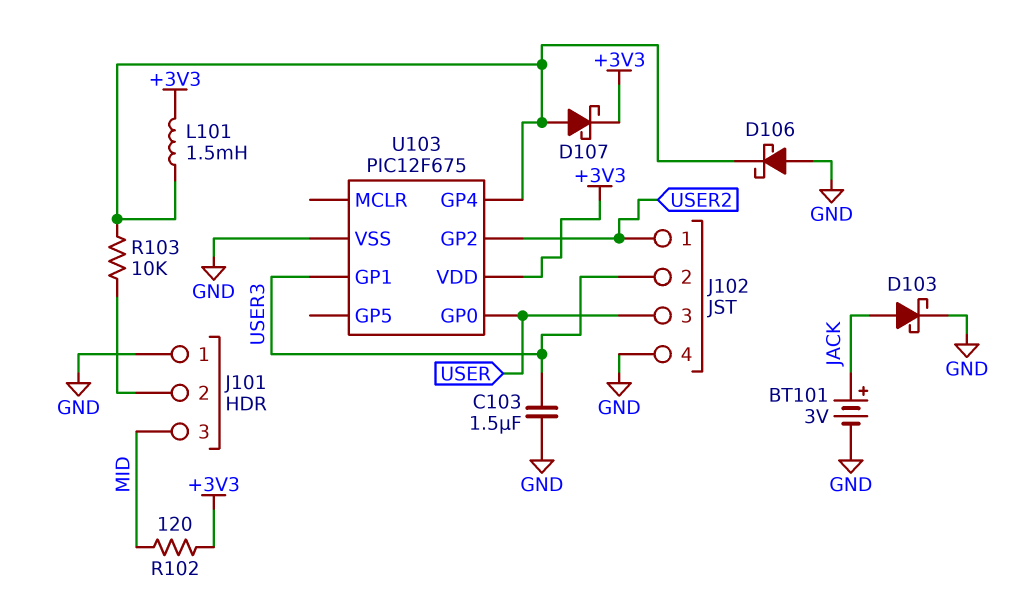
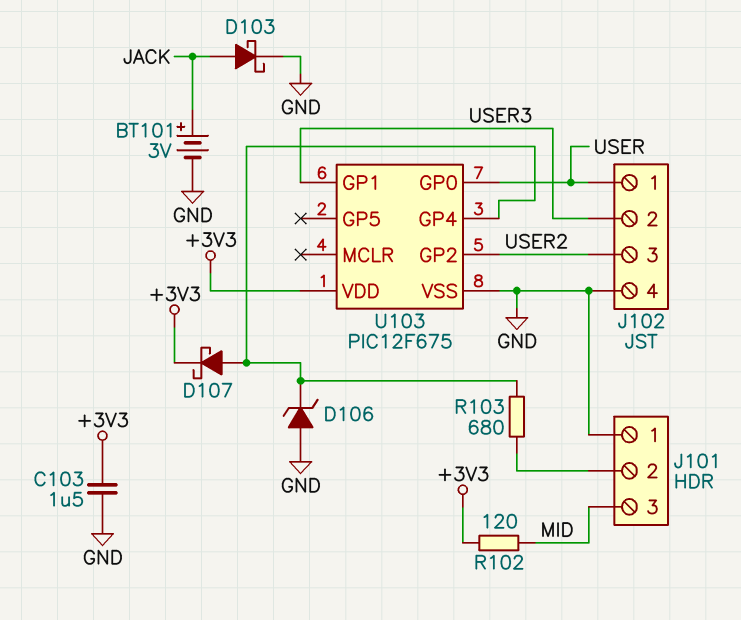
C103: 1.5uF (GND, USER3) -> 1.5uF (+3V3, GND)
D106: schottky (A GND, K U103/GP4) -> zener (A GND, K U103/GP4)
J102 pin 1: USER2 -> USER
J102 pin 3: USER -> USER2
L101: 1.5mH (+3V3, U103/GP4) -> none
R103: 10k (J101/2, U103/GP4) -> 680 (J101/2, U103/GP4)

